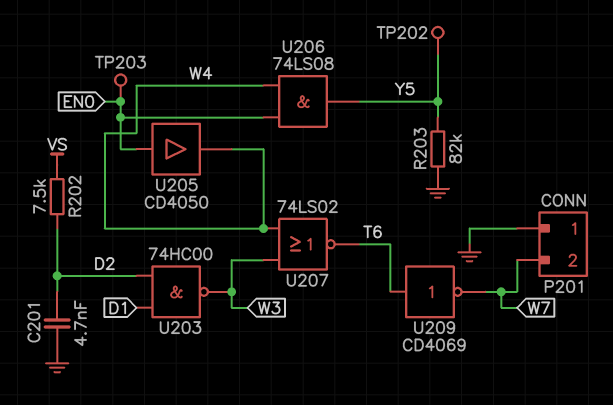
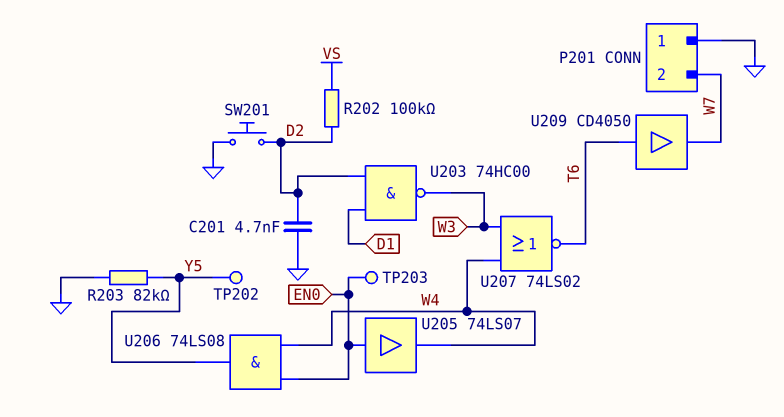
R202: 7.5k (D2, VS) -> 100k (D2, VS)
SW201: none -> button (D2, GND)
U205: buffer CD4050 (in EN0, out W4) -> buffer 74LS07 (in EN0, out W4)
U209: NOT CD4069 (in T6, out W7) -> buffer CD4050 (in T6, out W7)

